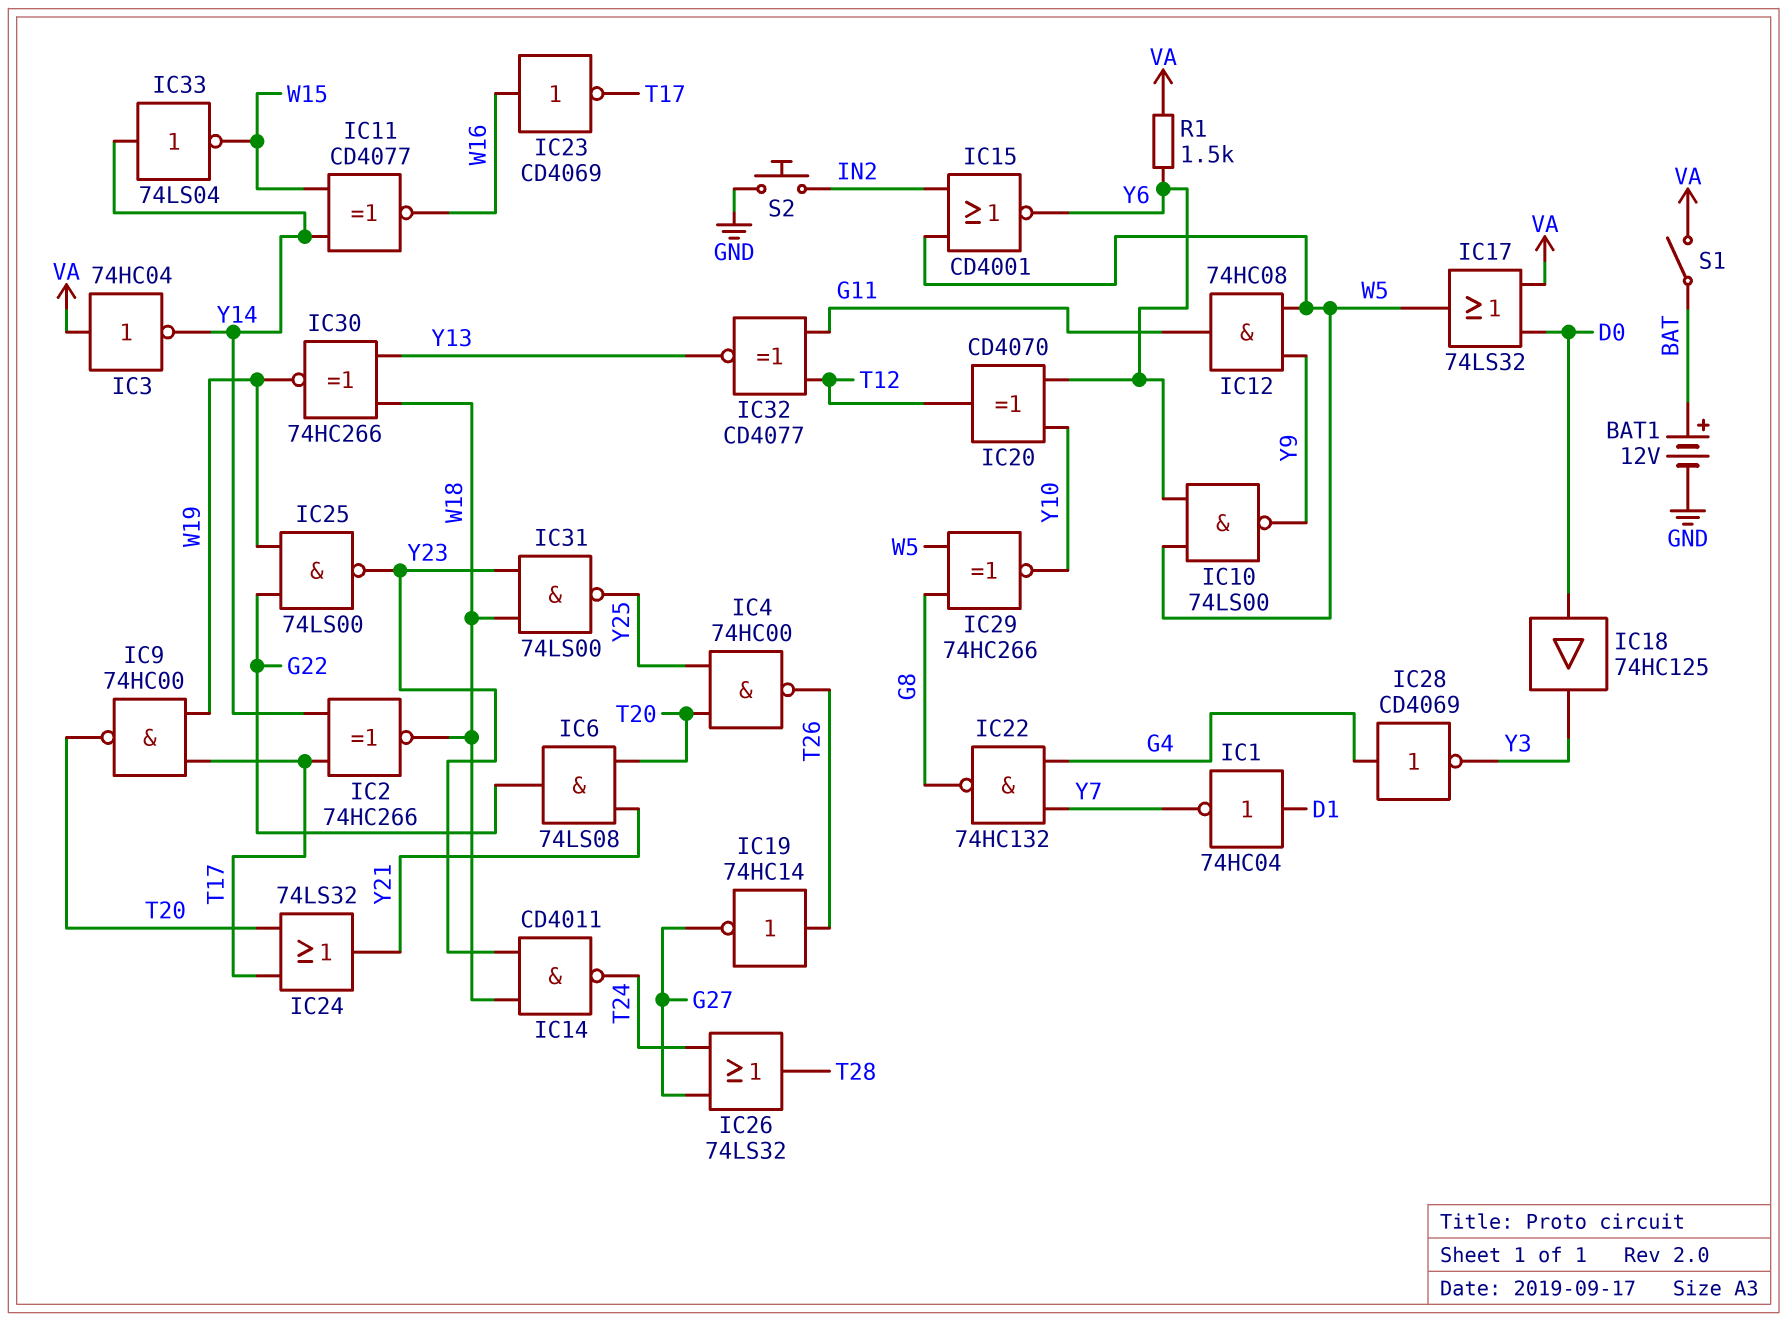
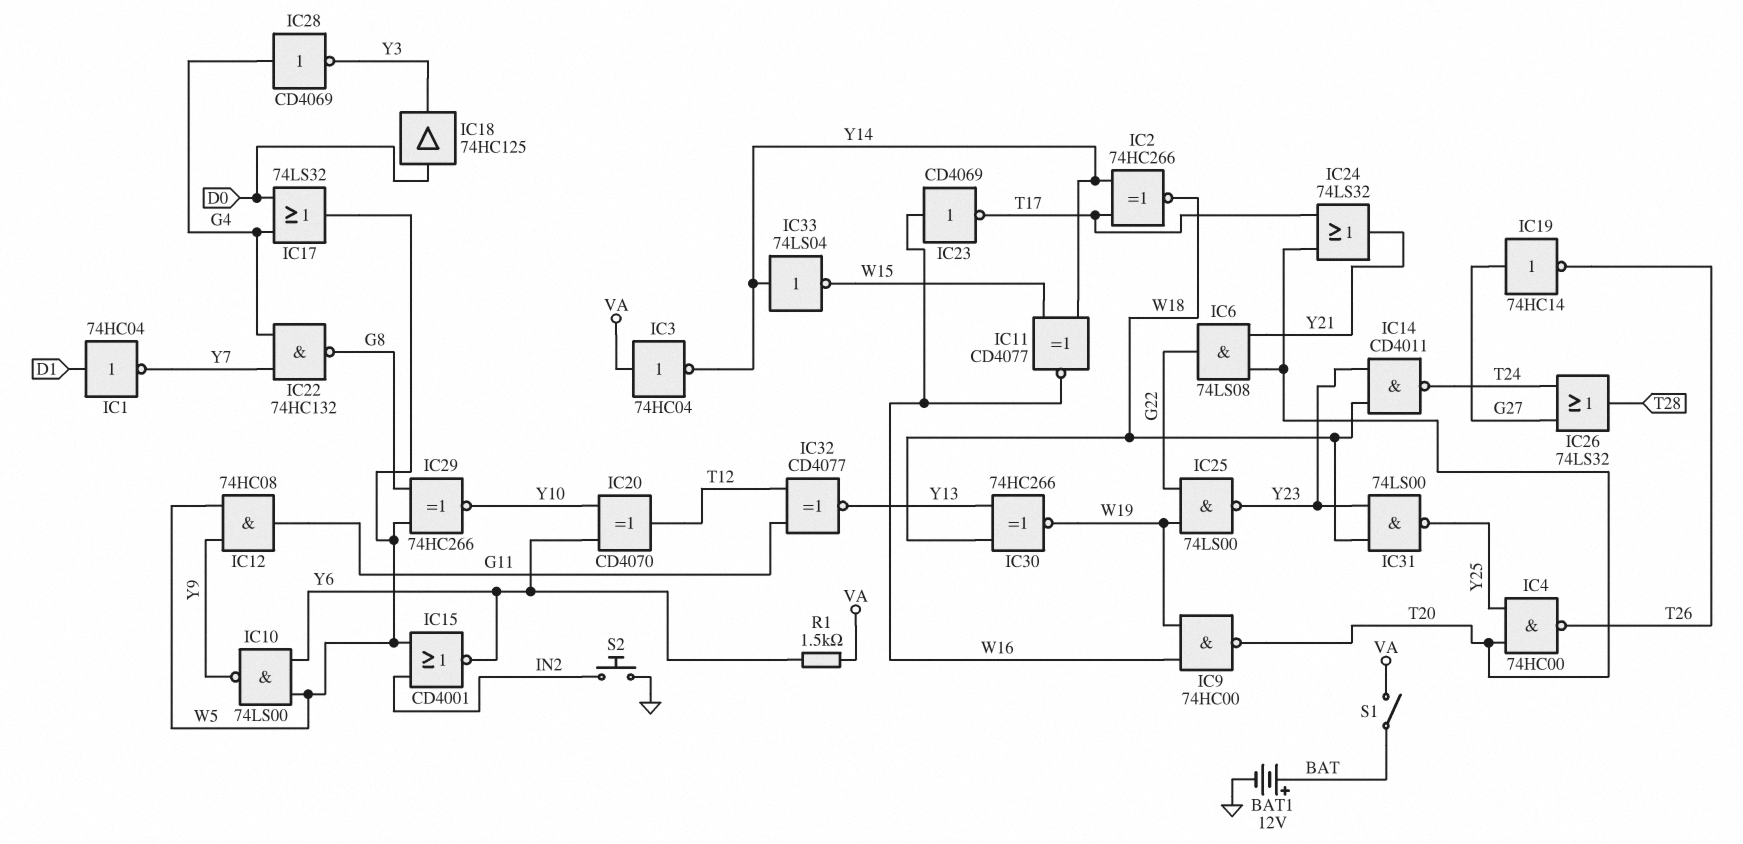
IC9: NAND 74HC00 (in T17, in W19, out T20) -> NAND 74HC00 (in W16, in W19, out T20)
IC17: OR 74LS32 (in D0, in VA, out W5) -> OR 74LS32 (in D0, in G4, out W5)
IC19: NOT 74HC14 (in T26, out G27) -> NOT 74HC14 (in G27, out T26)

